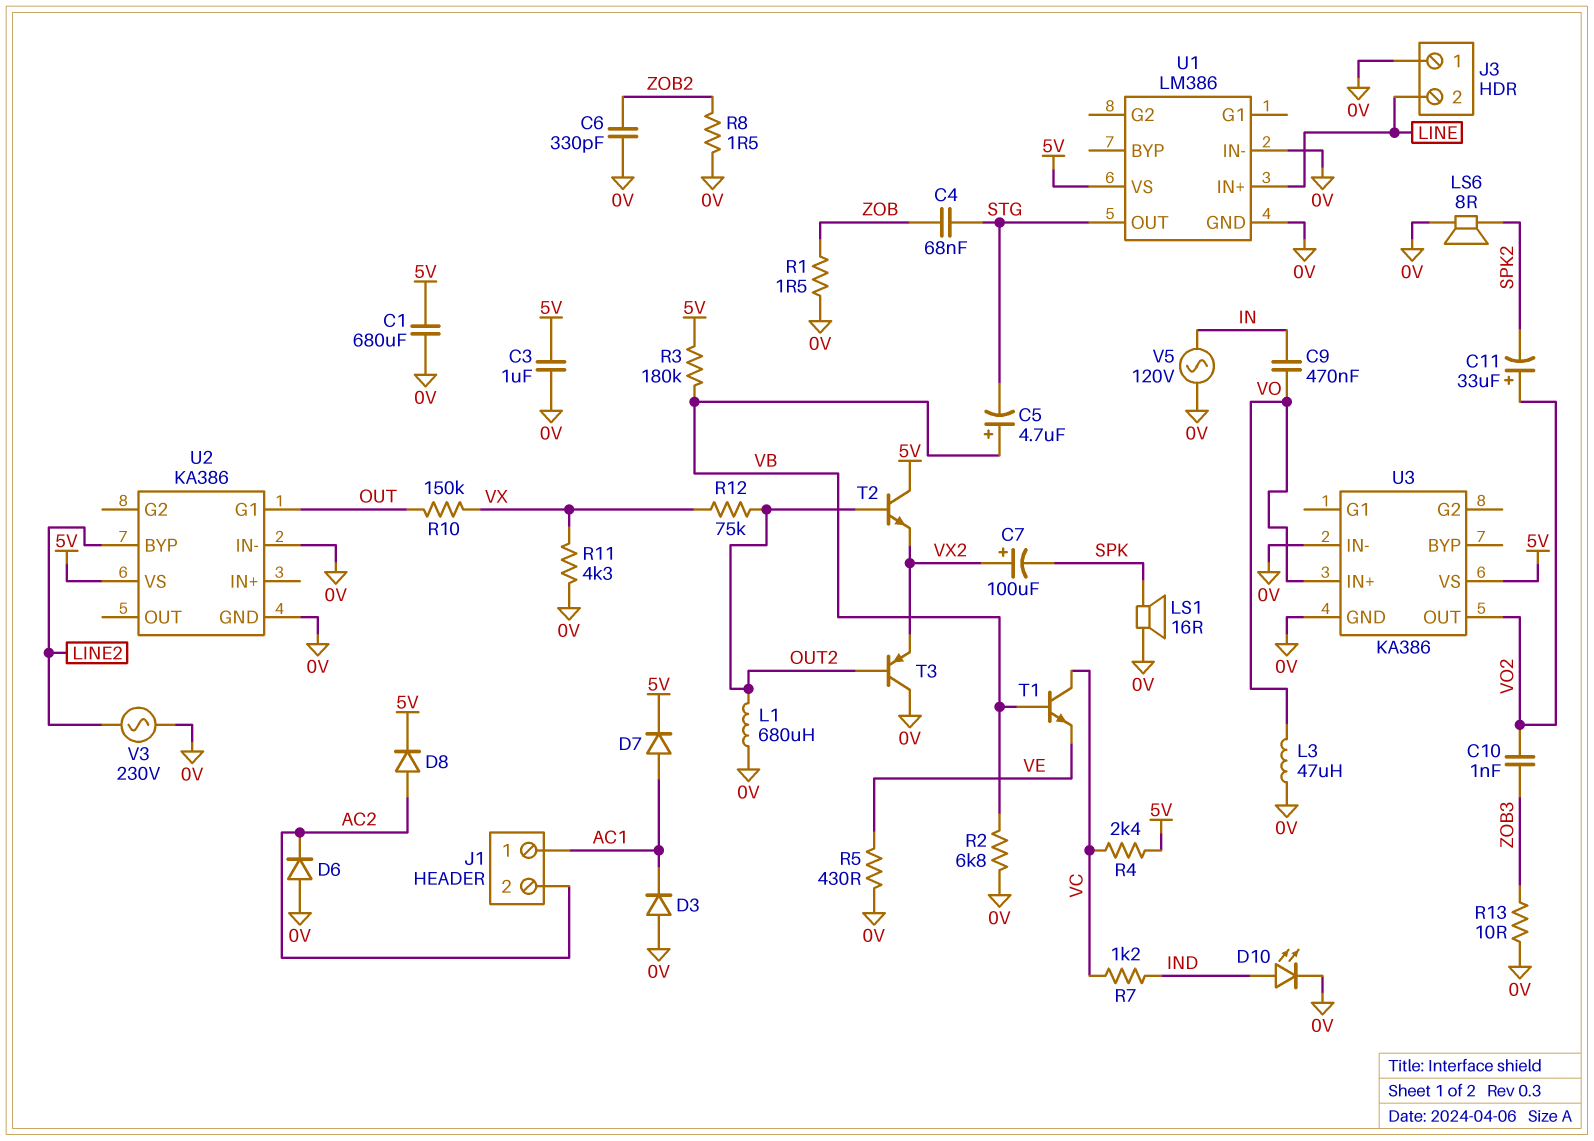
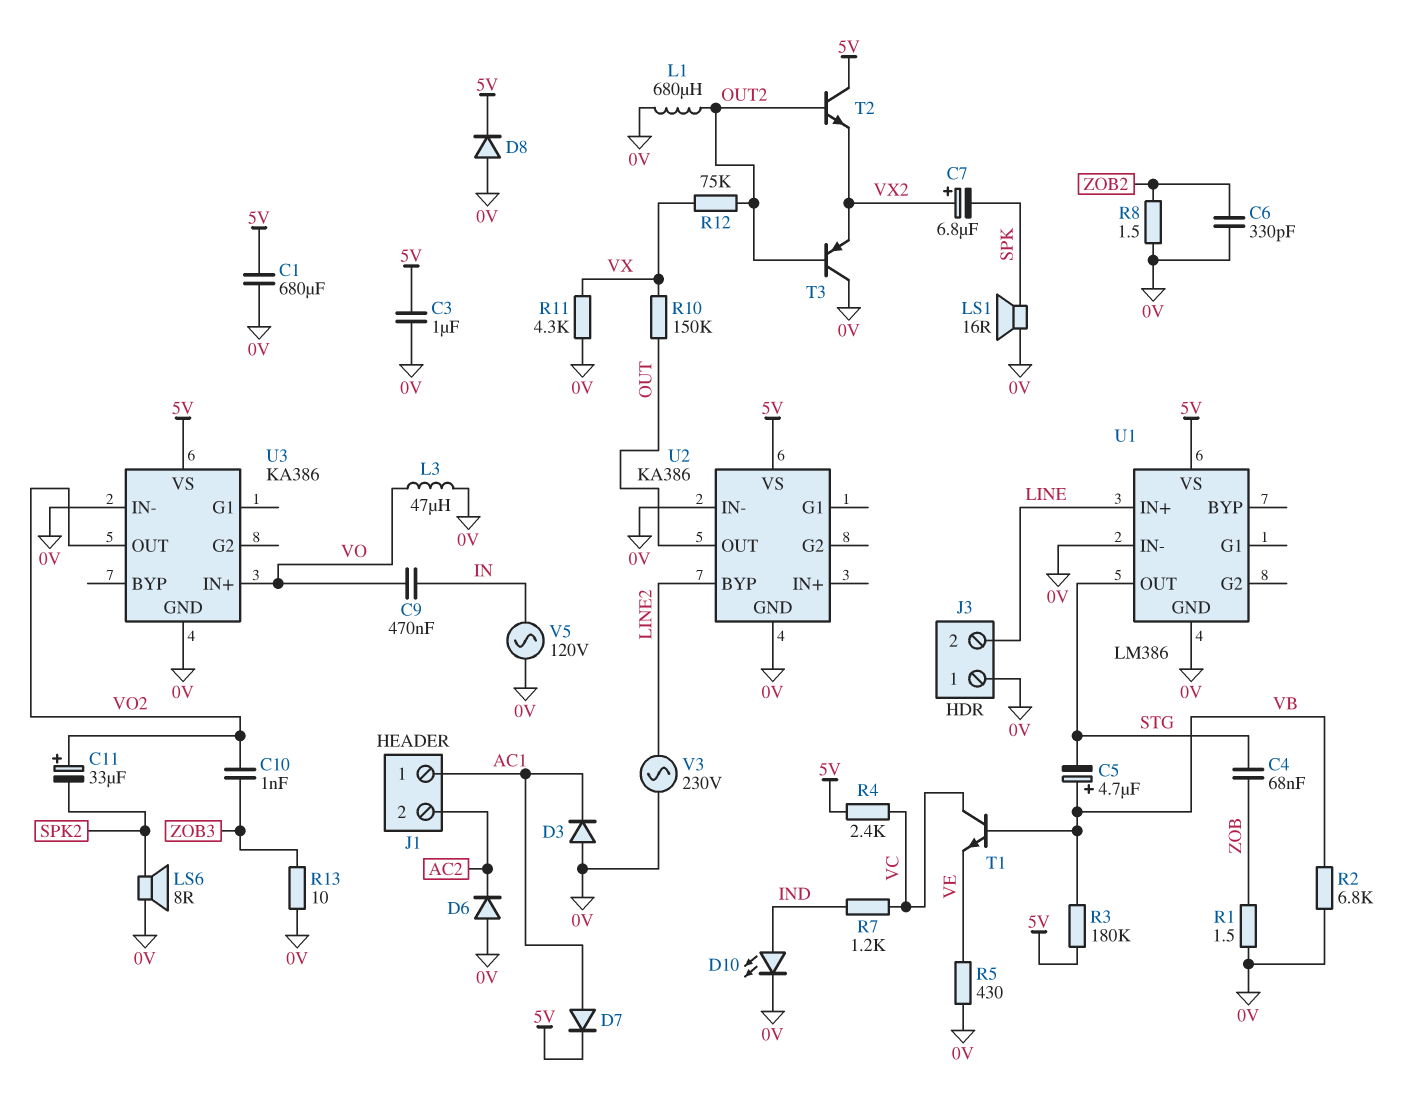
C7: 100uF (plus VX2, minus SPK) -> 6.8uF (plus VX2, minus SPK)
D8: diode (A AC2, K 5V) -> diode (A 0V, K 5V)
U2 pin G1: OUT -> none
U2 pin OUT: none -> OUT

